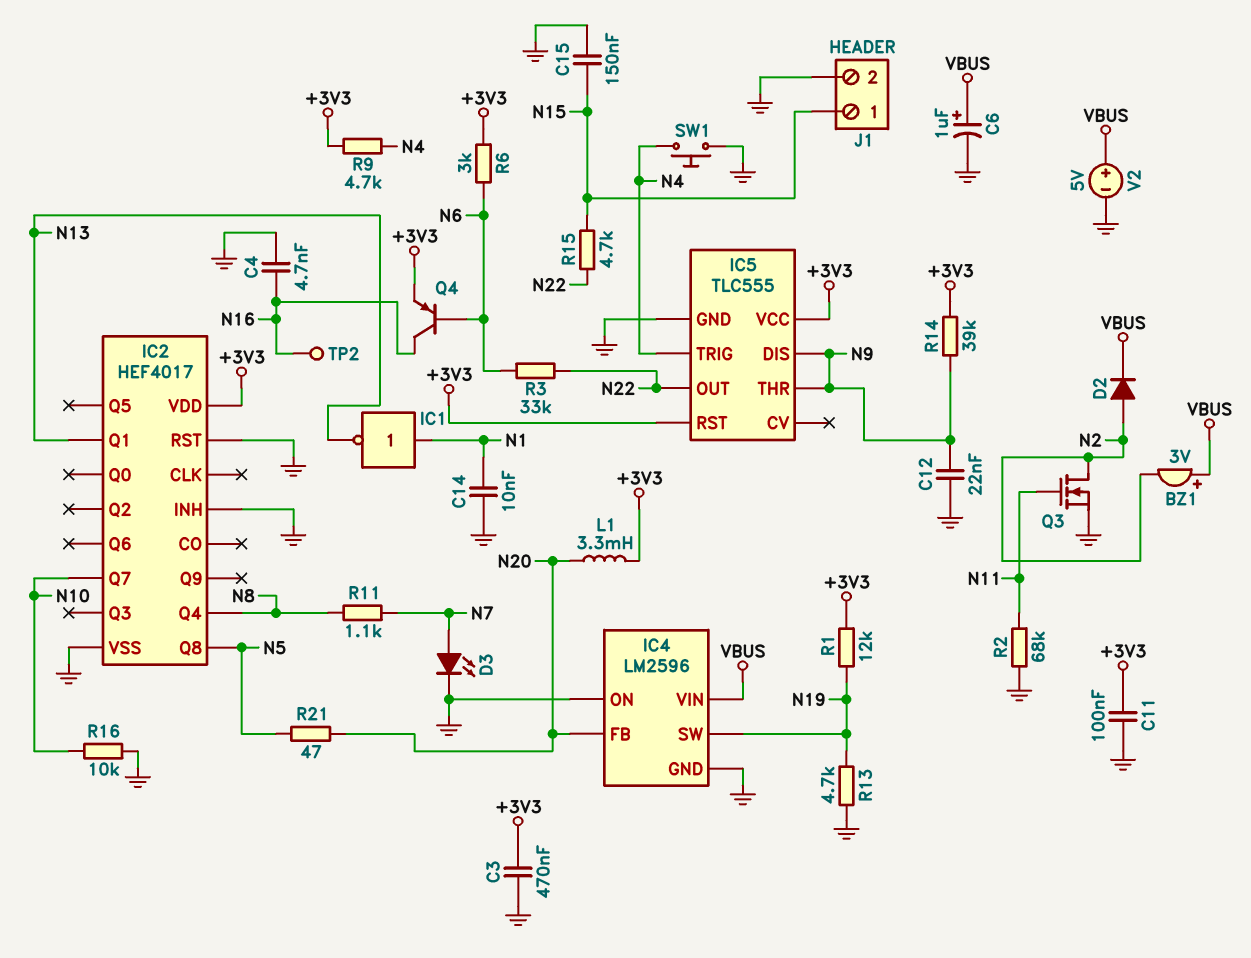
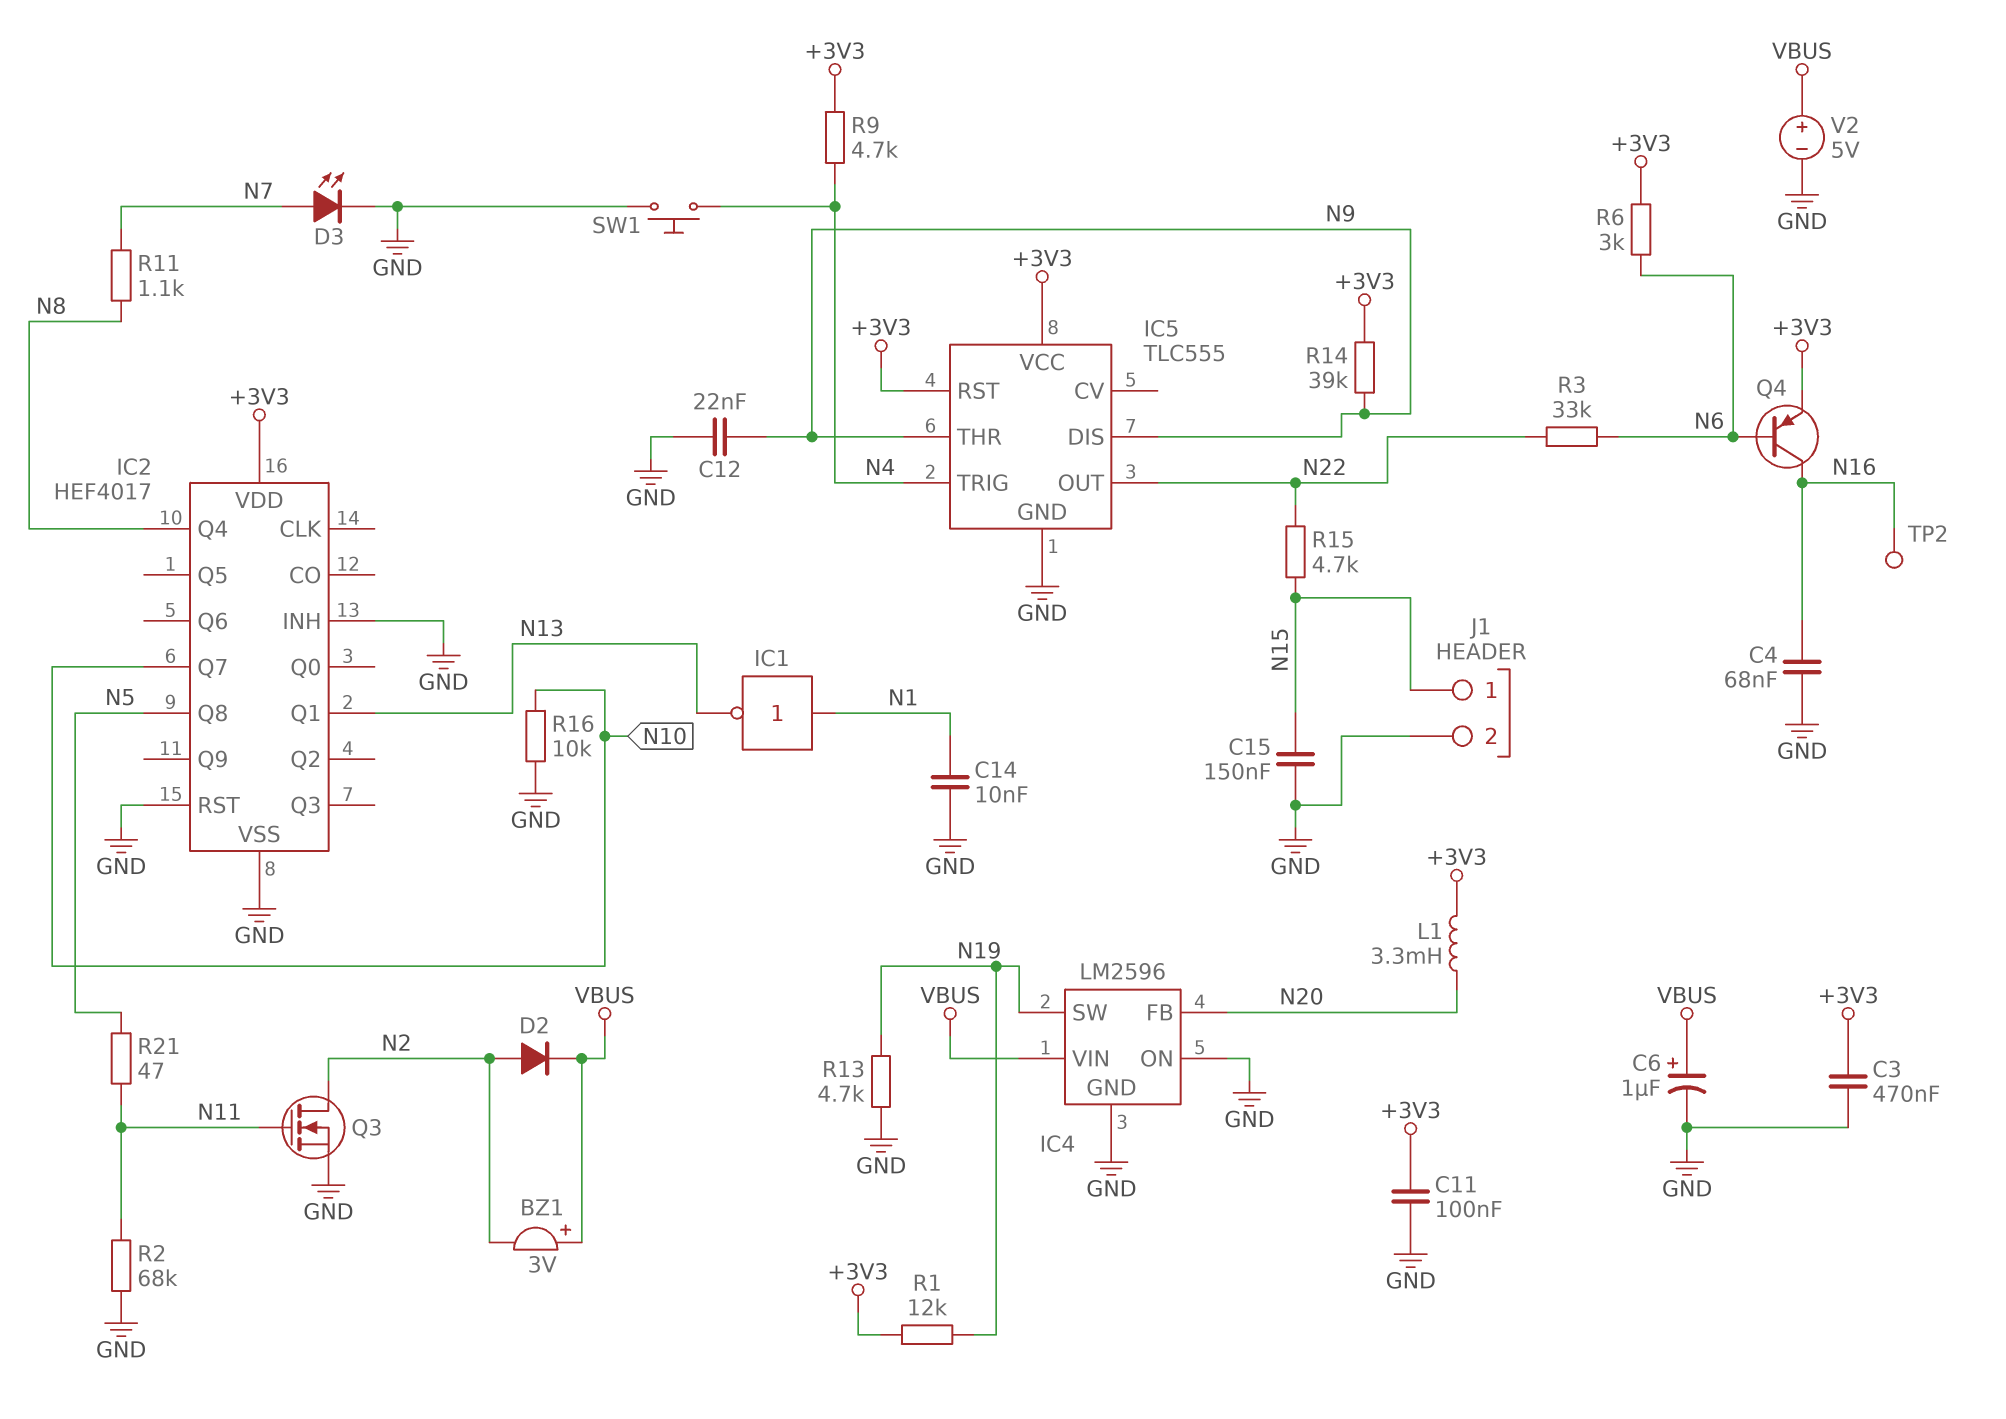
C4: 4.7nF (GND, N16) -> 68nF (GND, N16)
R21: 47 (N5, N20) -> 47 (N5, N11)

